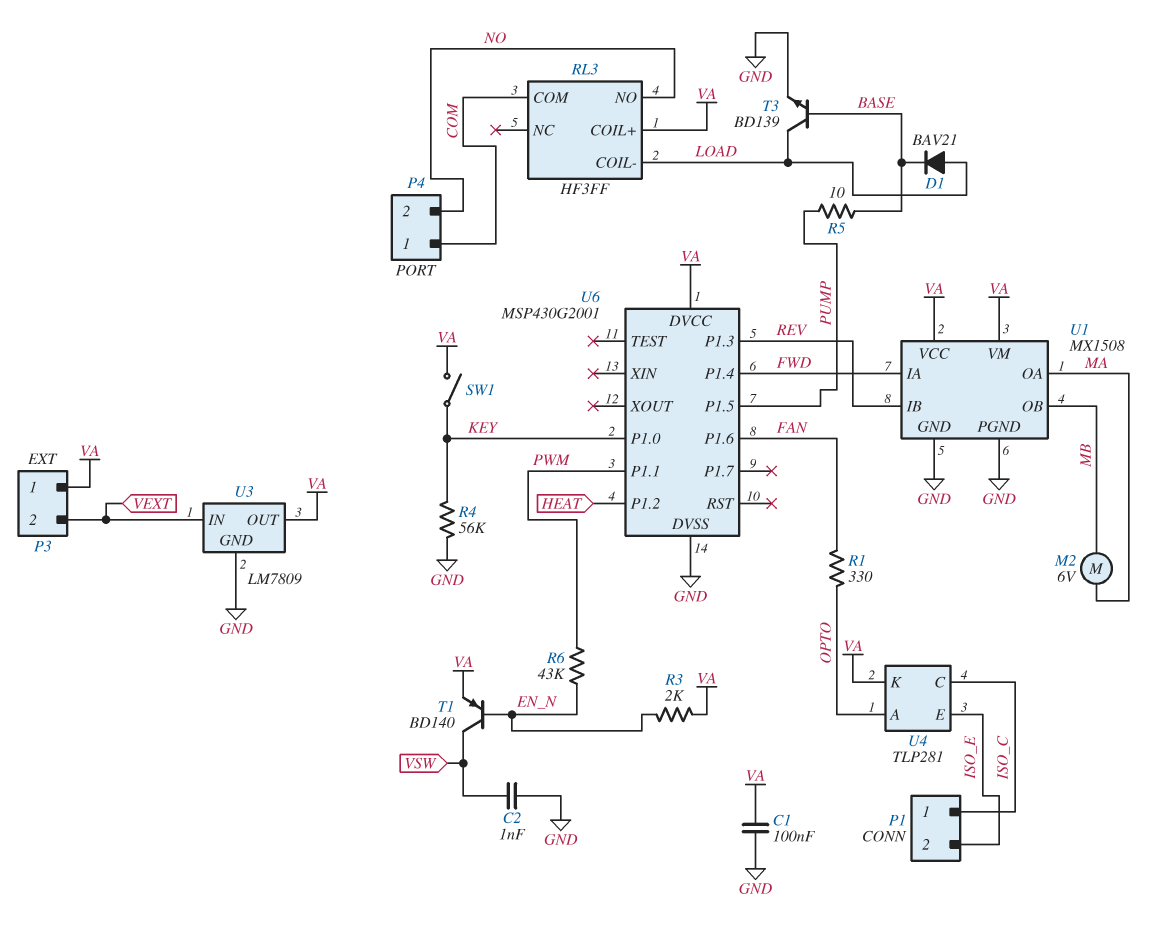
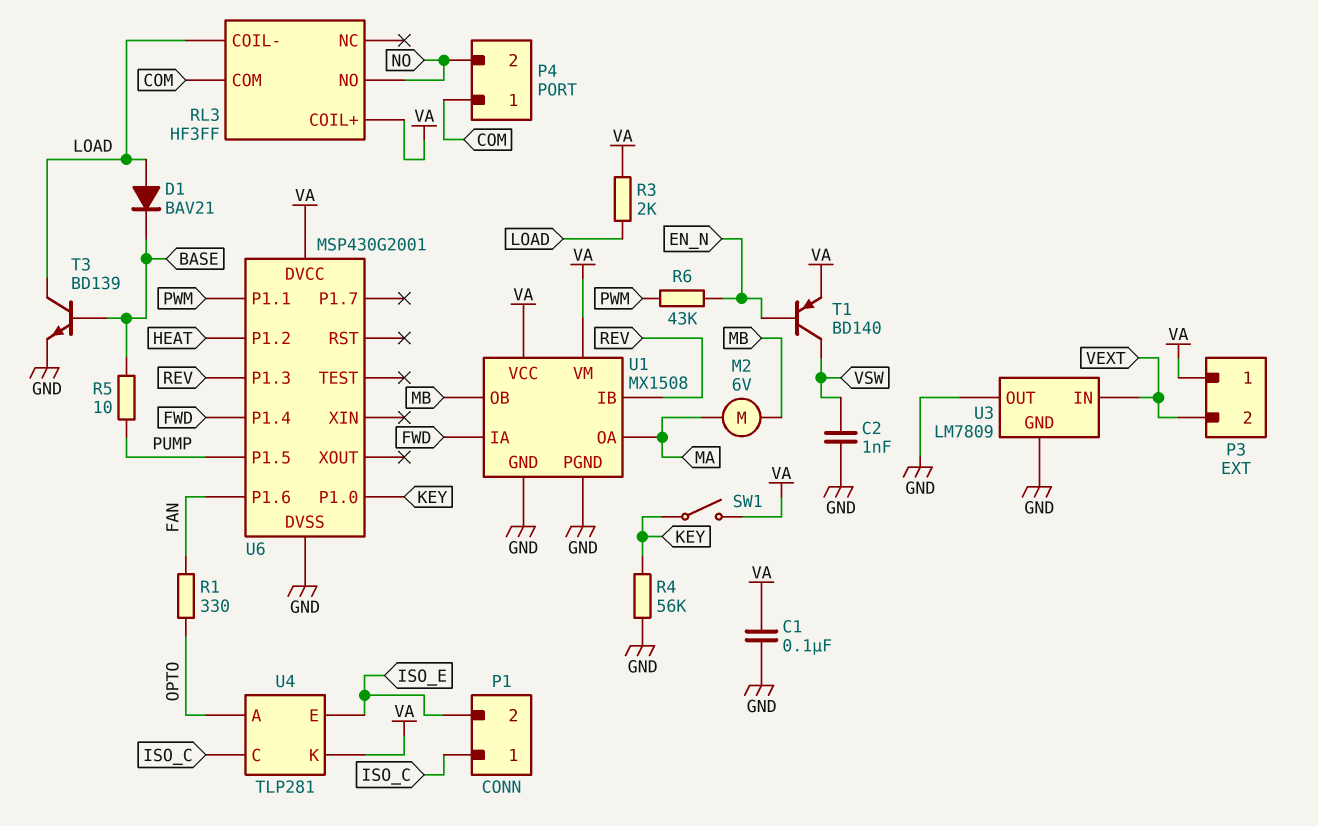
R3: 2k (EN_N, VA) -> 2k (LOAD, VA)
U3 pin OUT: VA -> GND

